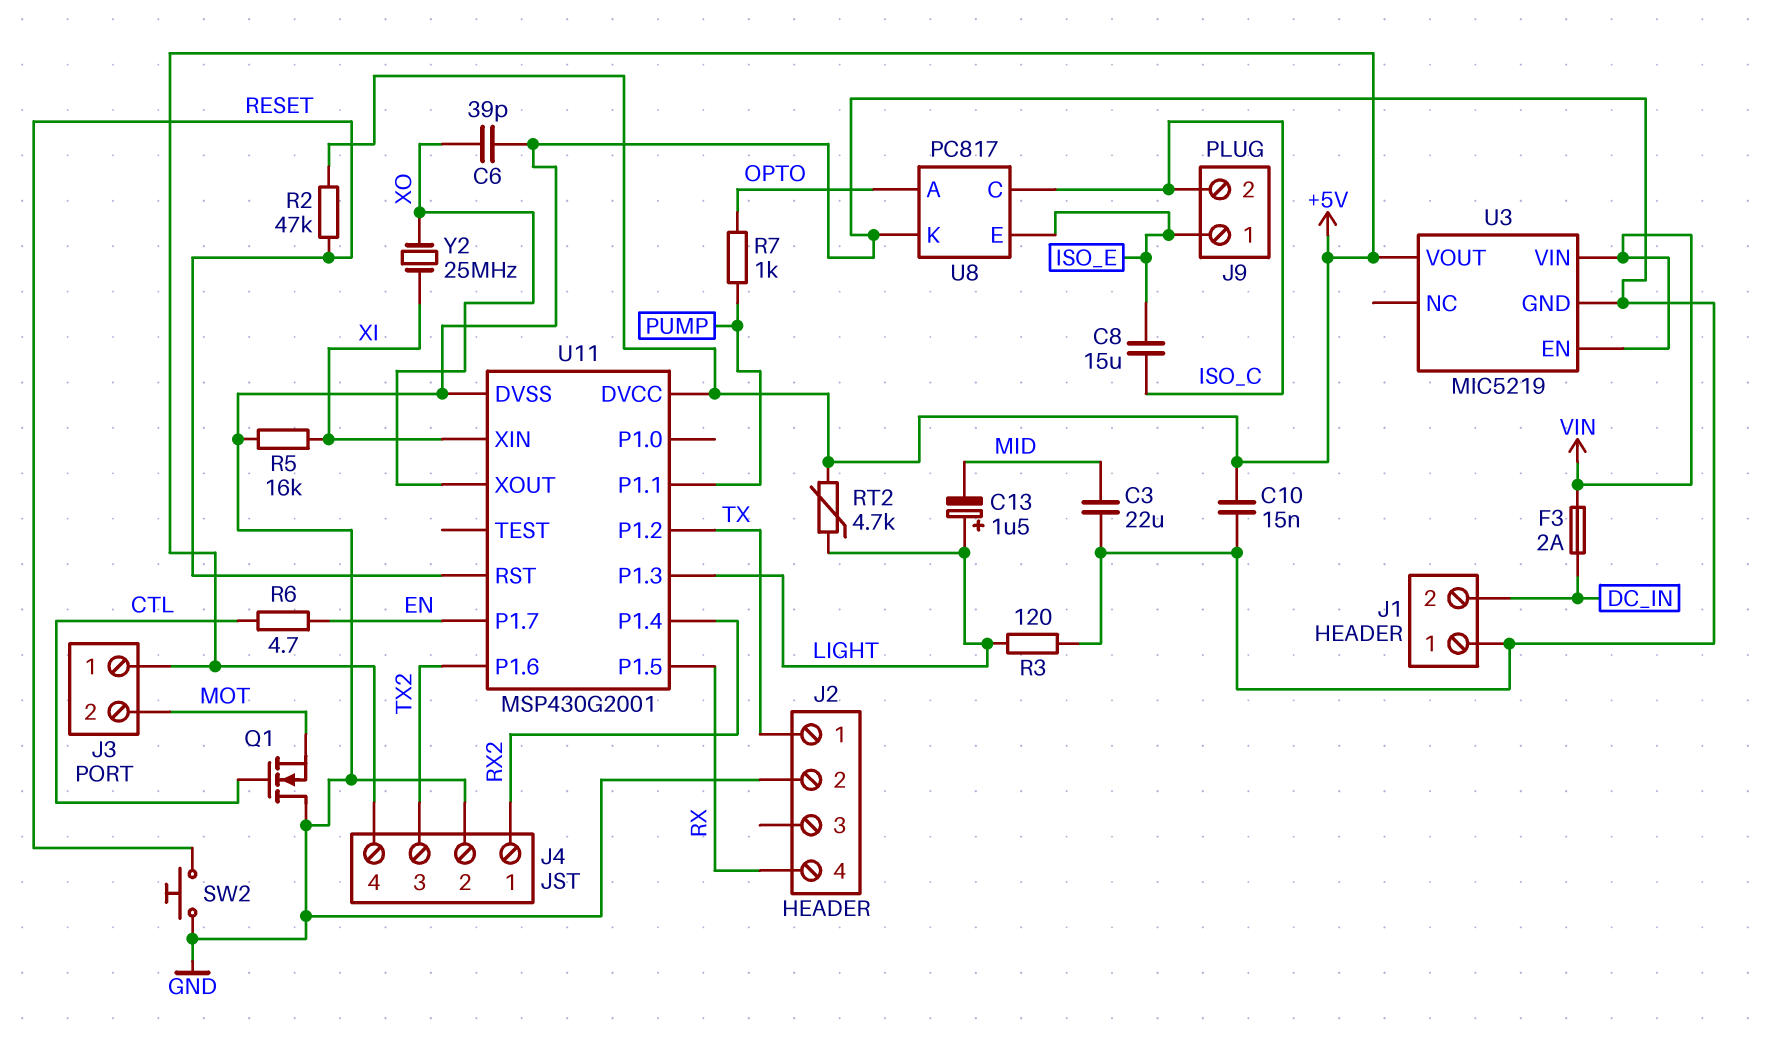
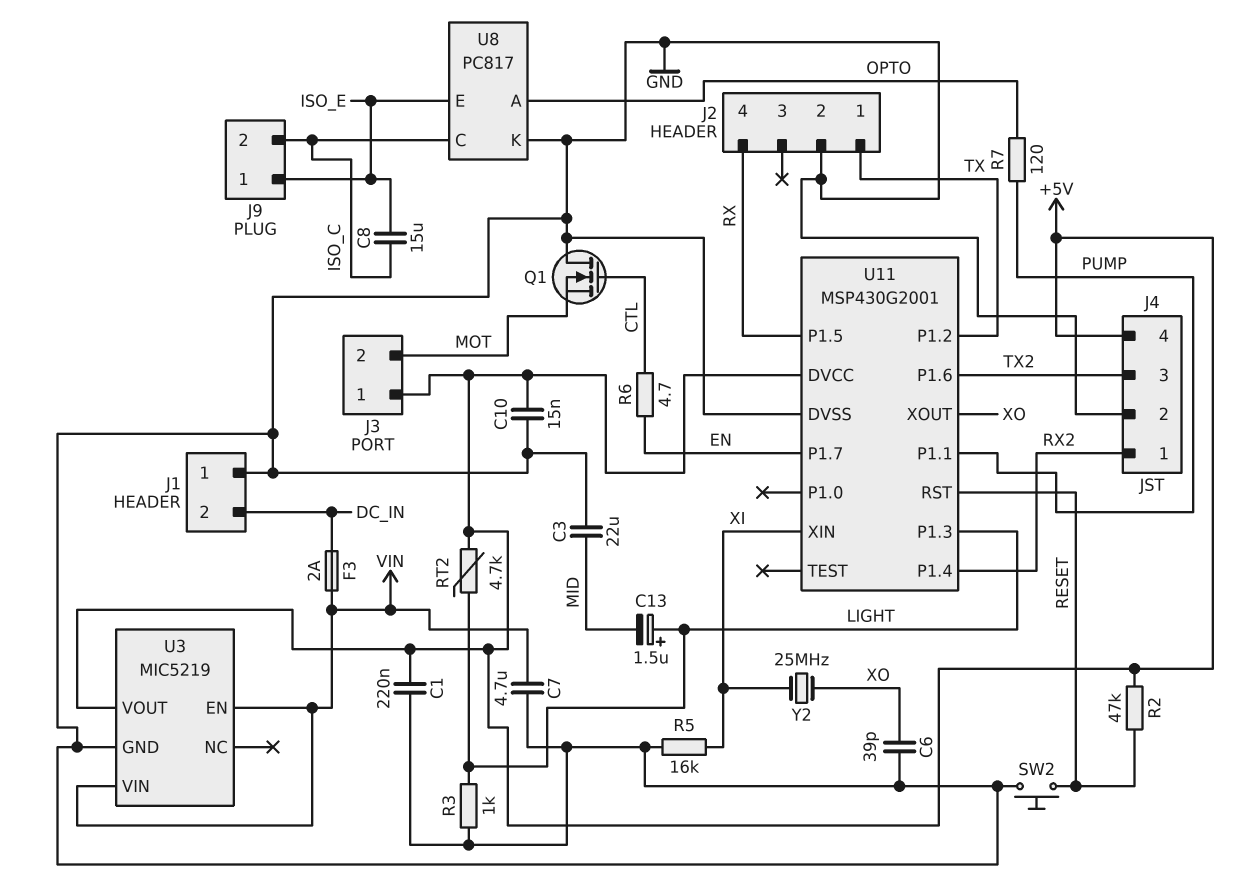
C1: none -> 220nF (+5V, GND)
C7: none -> 4.7uF (GND, VIN)
R3: 120 (GND, LIGHT) -> 1k (GND, LIGHT)
R7: 1k (OPTO, PUMP) -> 120 (OPTO, PUMP)

